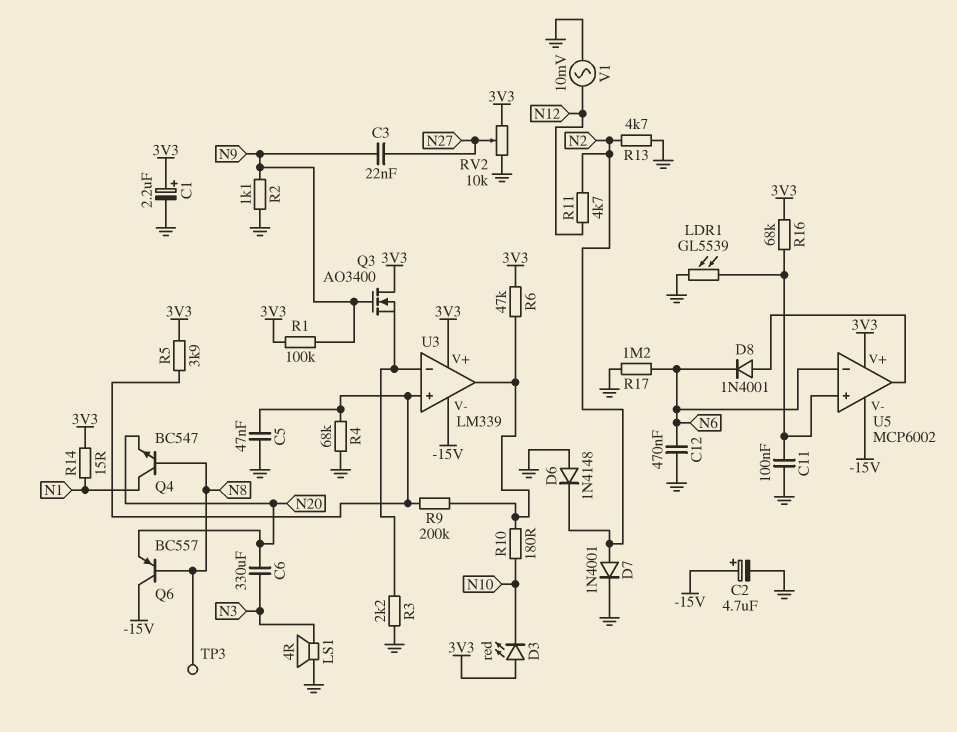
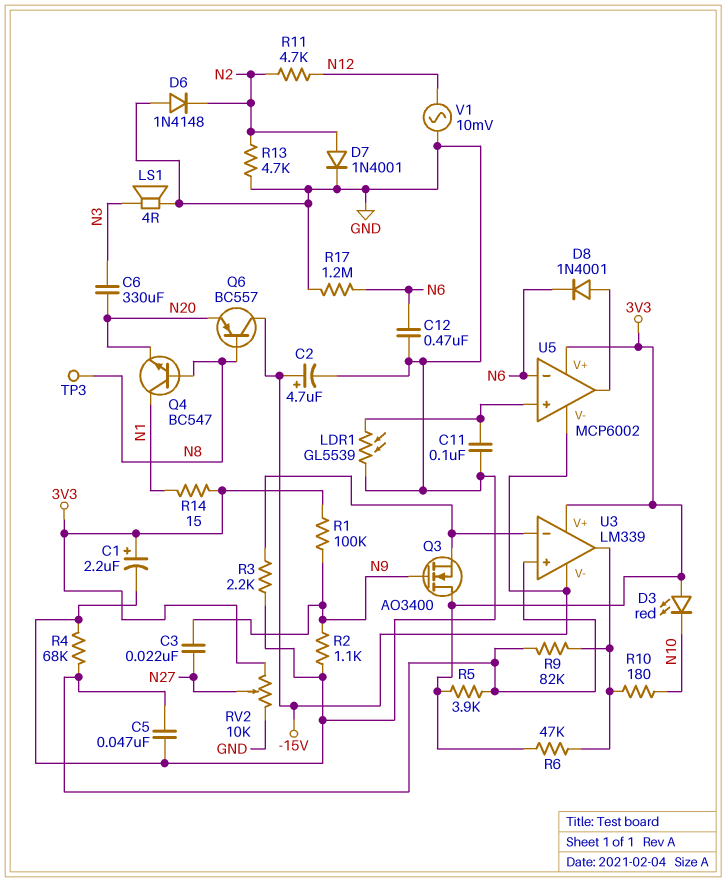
R9: 200k (U3/in+, U3/out) -> 82k (U3/in+, U3/out)
R16: 68k (3V3, U5/in+) -> none

